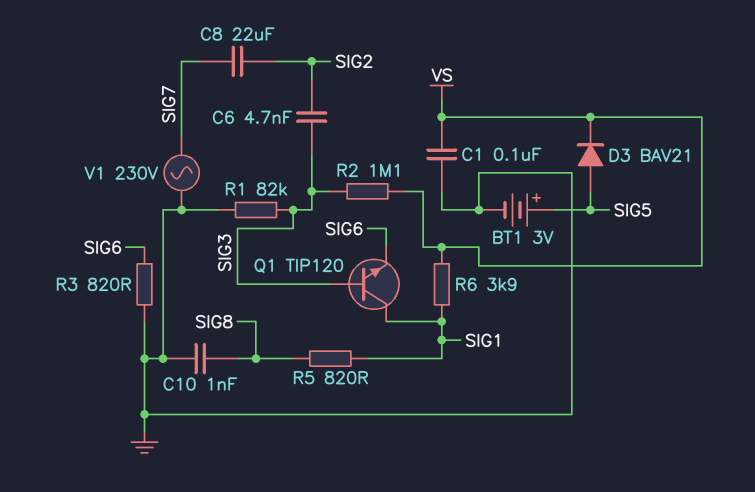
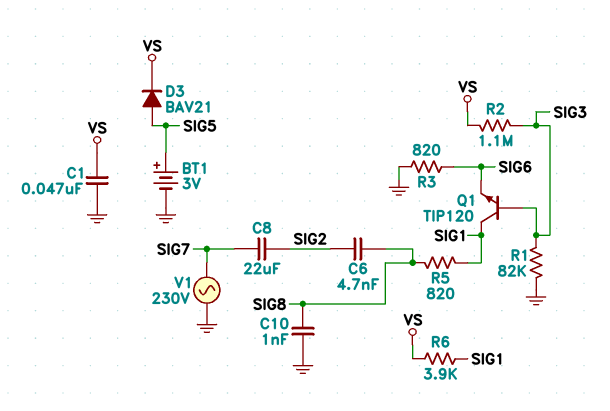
C1: 100nF (GND, VS) -> 47nF (GND, VS)
C6: 4.7nF (SIG2, SIG3) -> 4.7nF (SIG2, SIG8)

